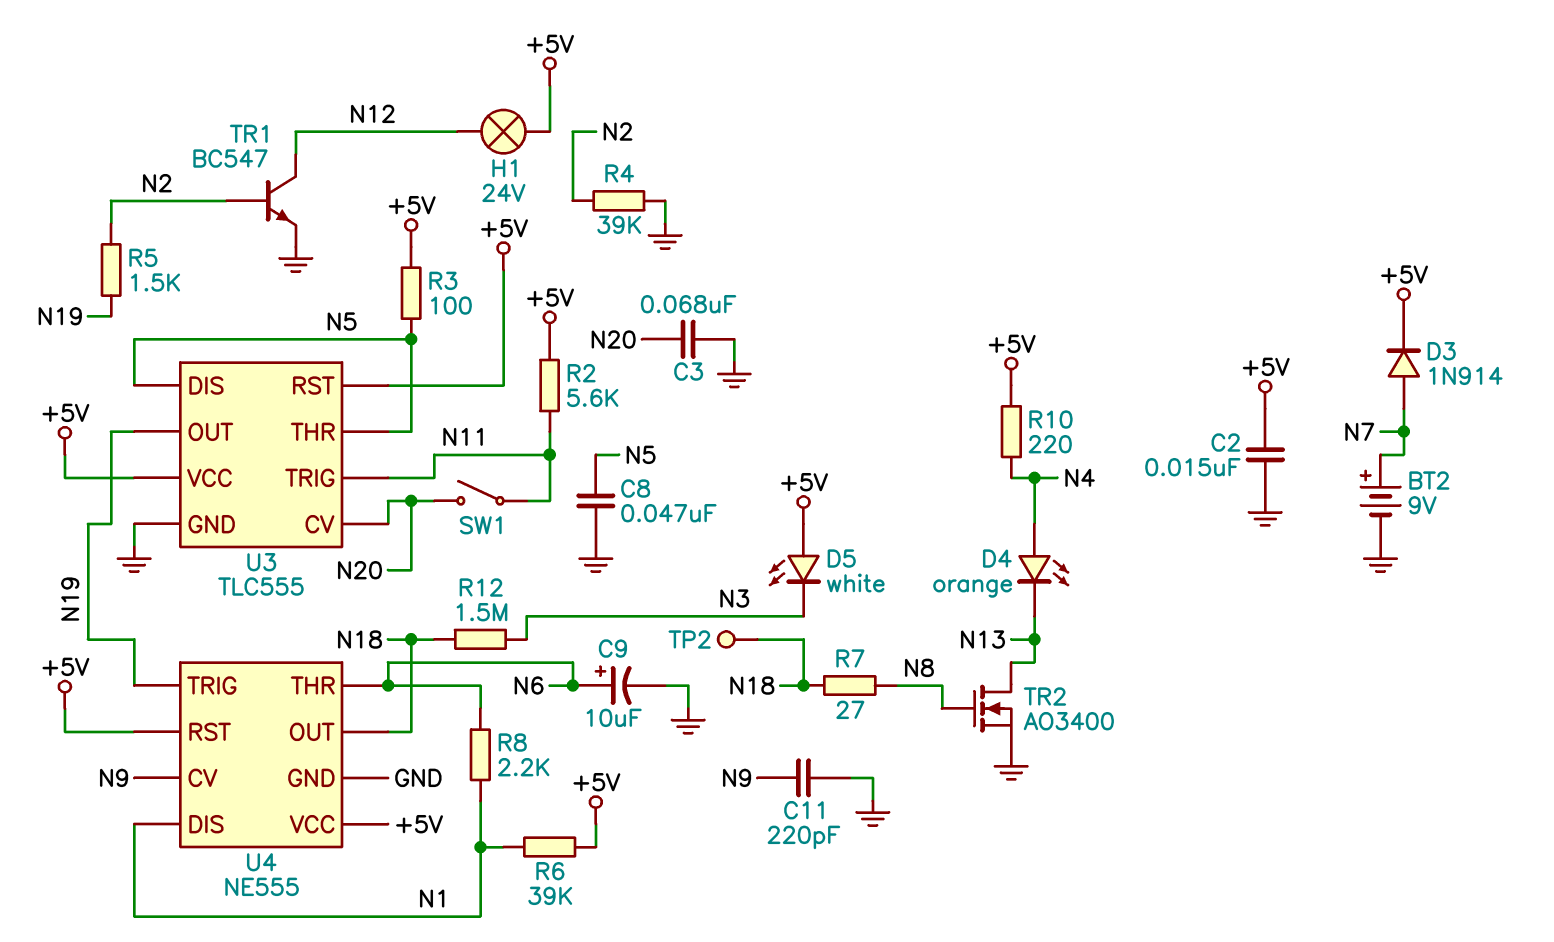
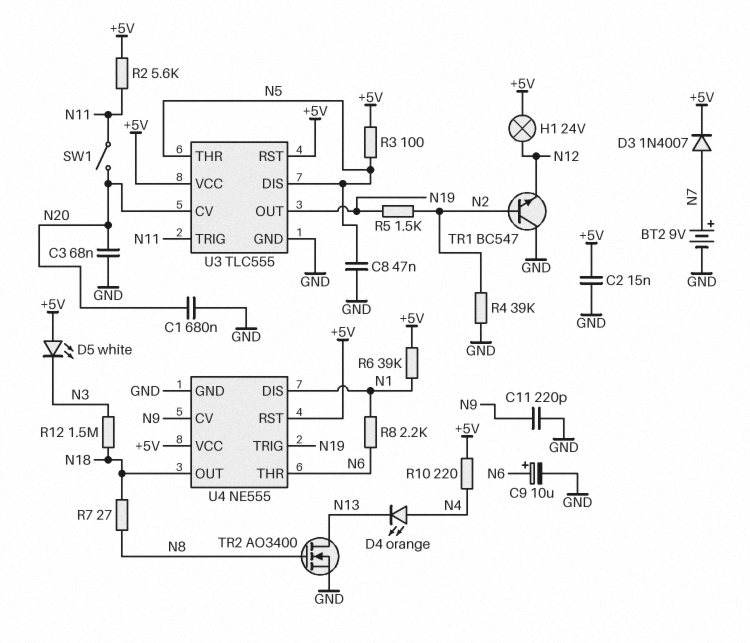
C1: none -> 680nF (GND, N20)
D3: diode 1N914 (A N7, K +5V) -> diode 1N4007 (A N7, K +5V)
TP2: test point (N18) -> none
TR1: NPN BC547 (B N2, C N12, E GND) -> NPN BC547 (B N2, C GND, E N12)

